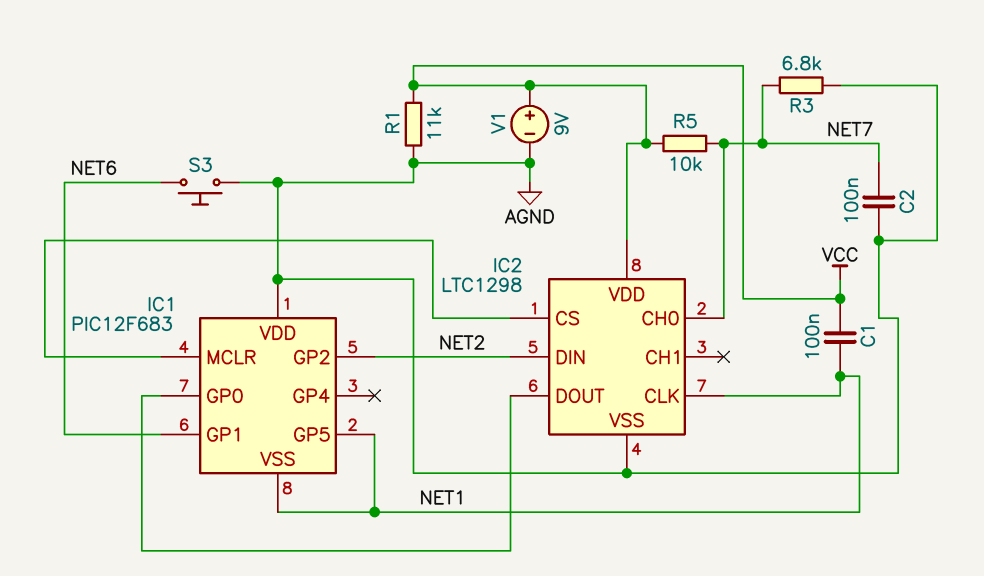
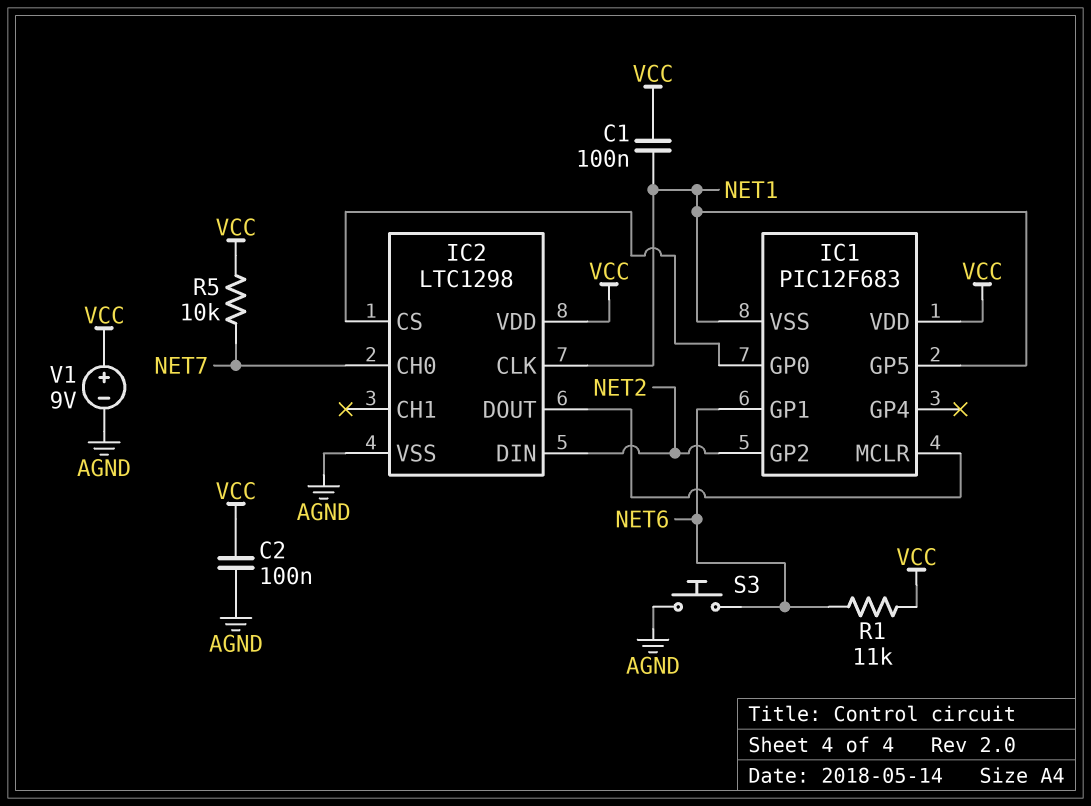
C2: 100nF (AGND, NET7) -> 100nF (AGND, VCC)
IC1 pin VDD: AGND -> VCC
IC2 pin CS: IC1/MCLR -> IC1/GP0
IC2 pin DOUT: IC1/GP0 -> IC1/MCLR
R1: 11k (AGND, VCC) -> 11k (NET6, VCC)
R3: 6.8k (AGND, NET7) -> none

